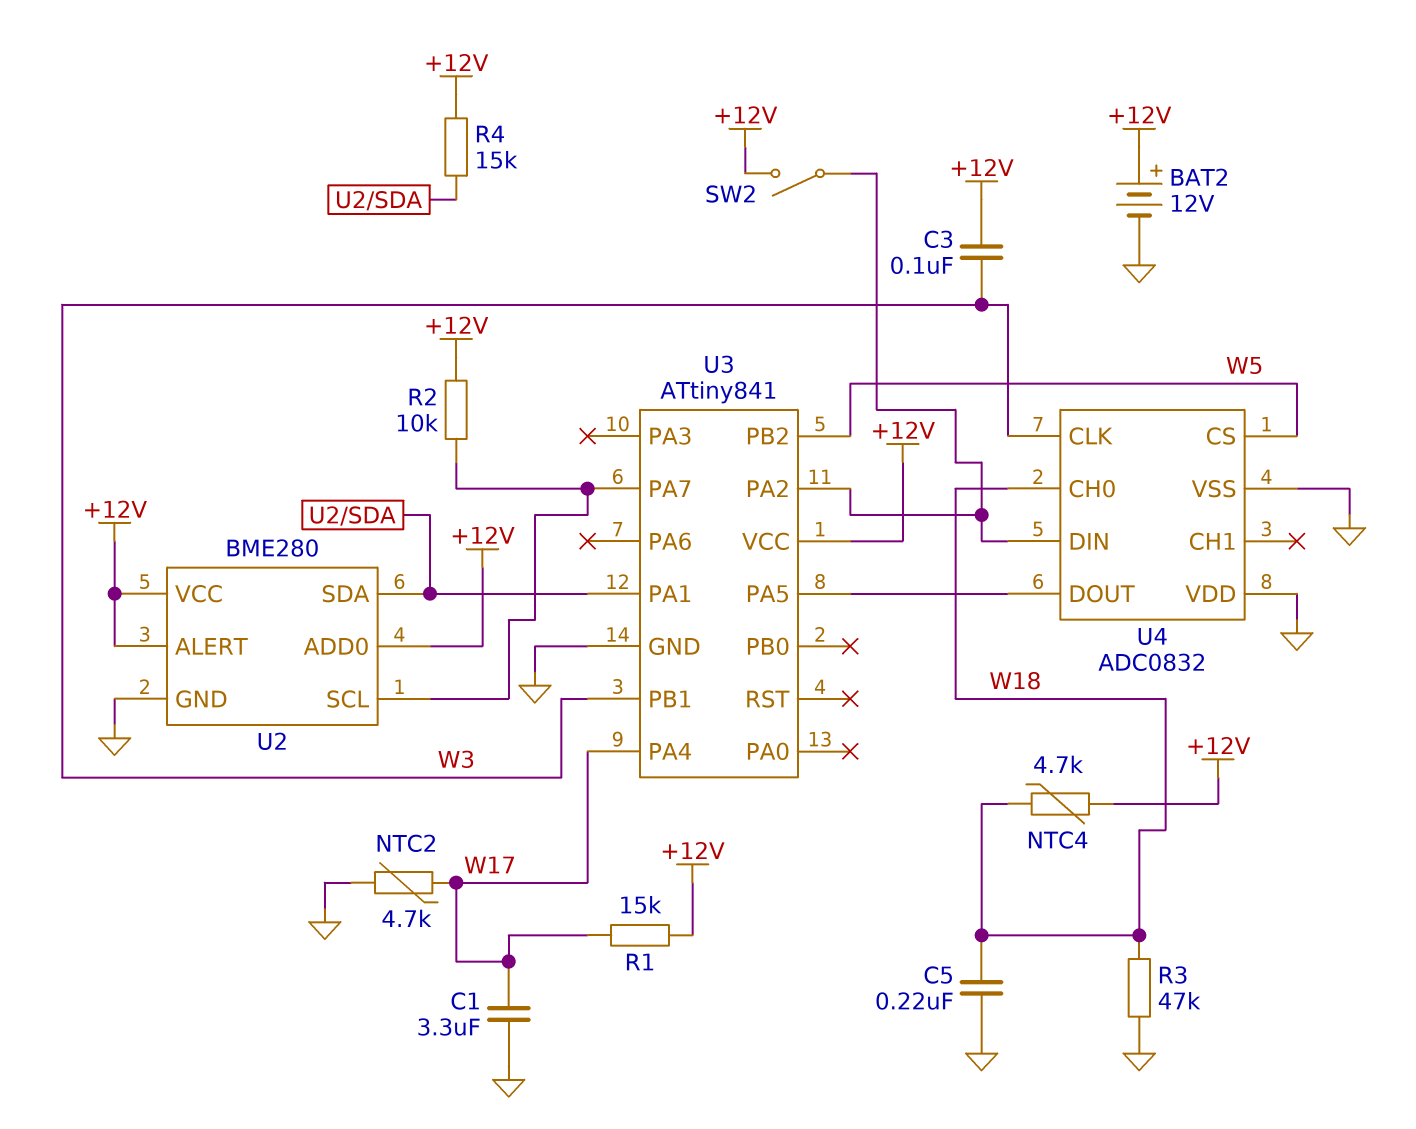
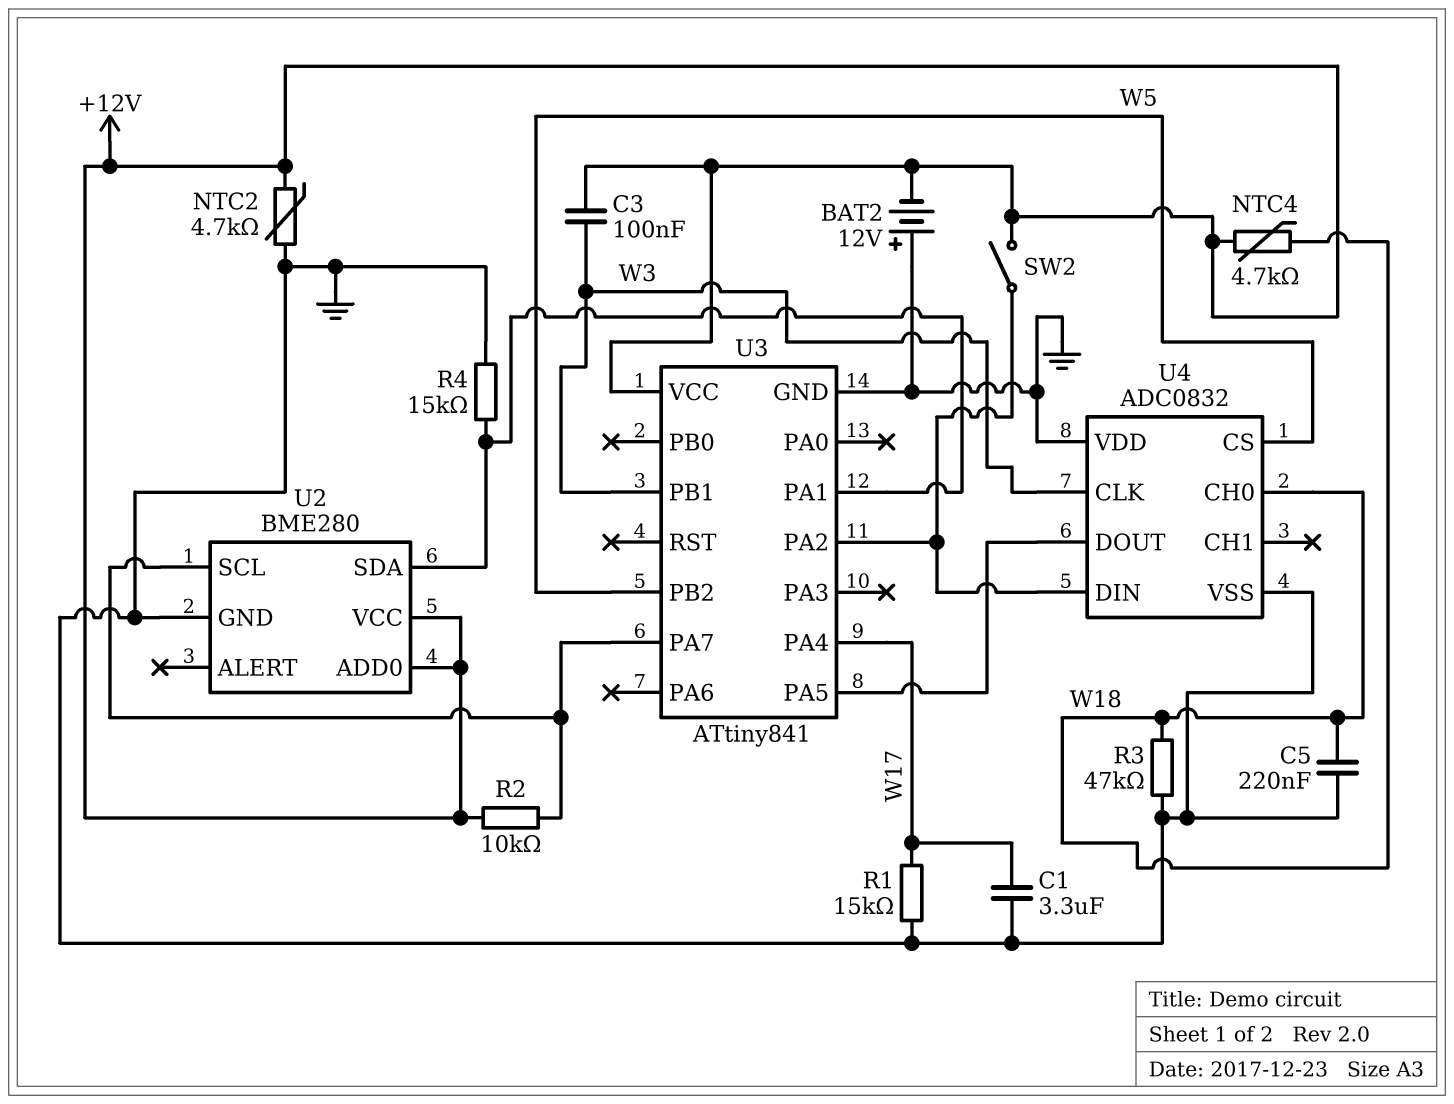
BAT2: 12V (plus +12V, minus GND) -> 12V (plus GND, minus +12V)
NTC2: 4.7k (GND, W17) -> 4.7k (+12V, GND)
R1: 15k (+12V, W17) -> 15k (GND, W17)
R4: 15k (+12V, U2/SDA) -> 15k (GND, U2/SDA)
U2 pin ALERT: +12V -> none

